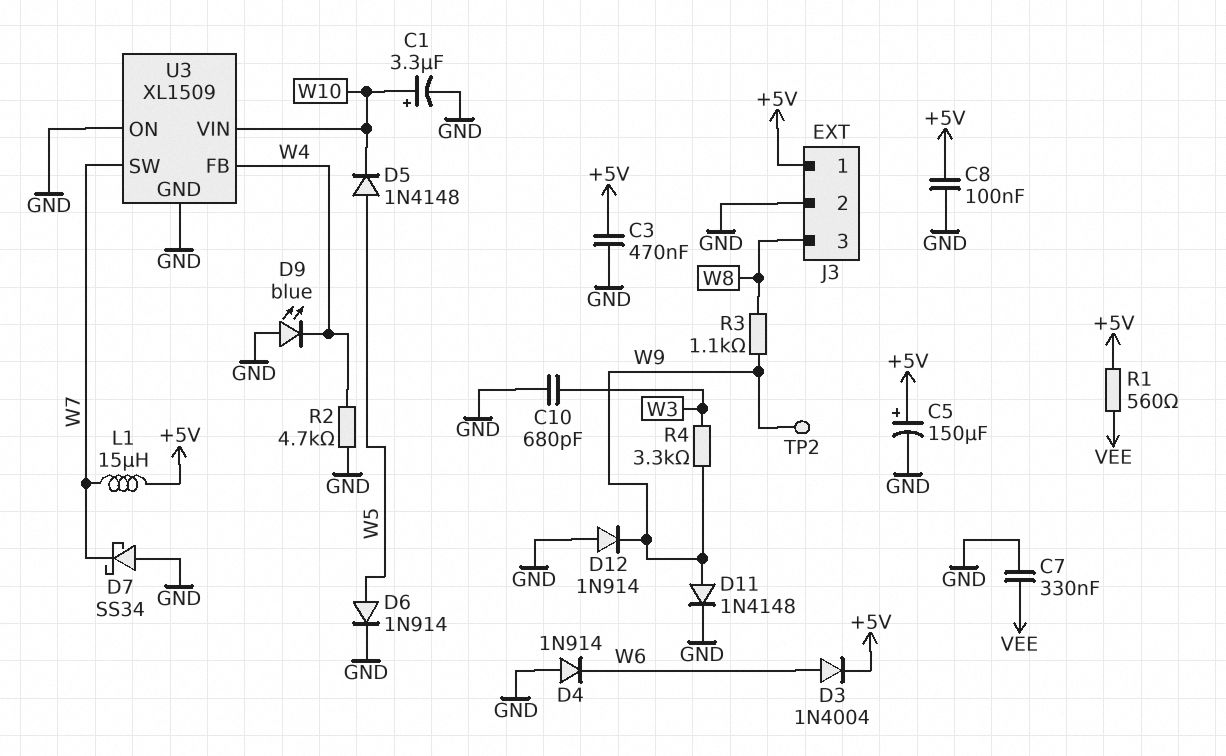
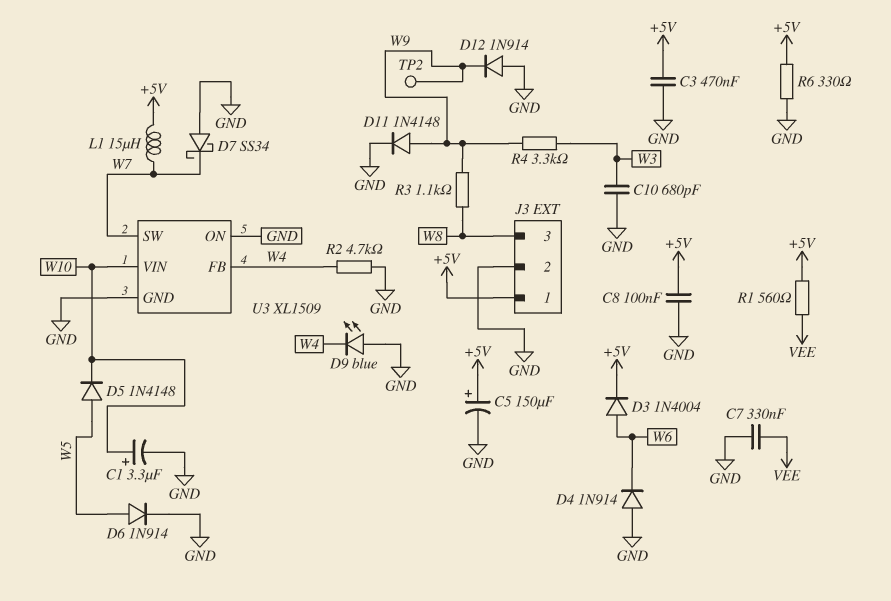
R6: none -> 330 (+5V, GND)

